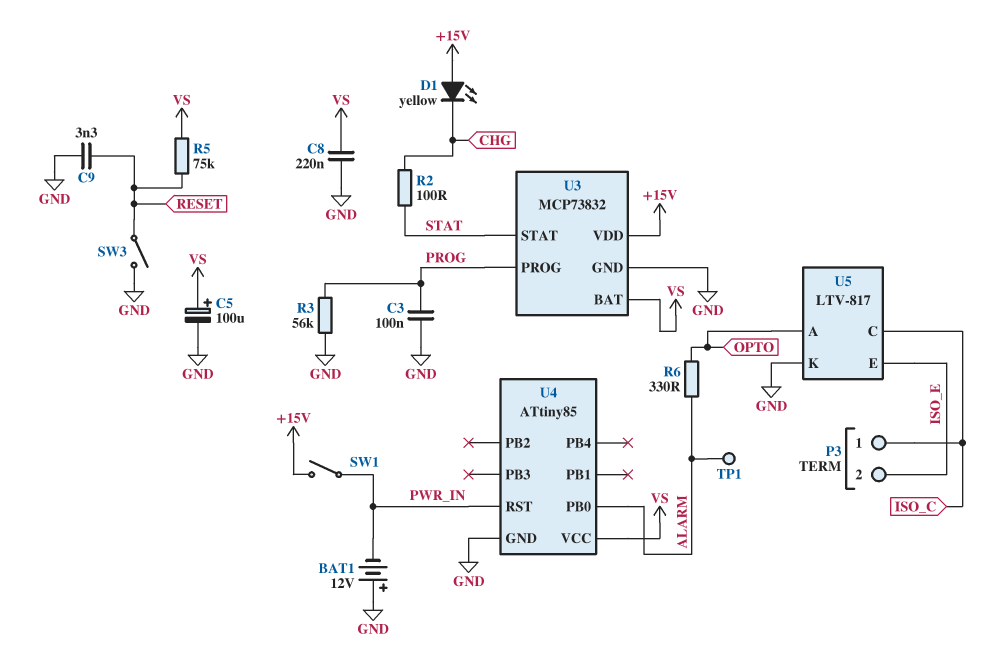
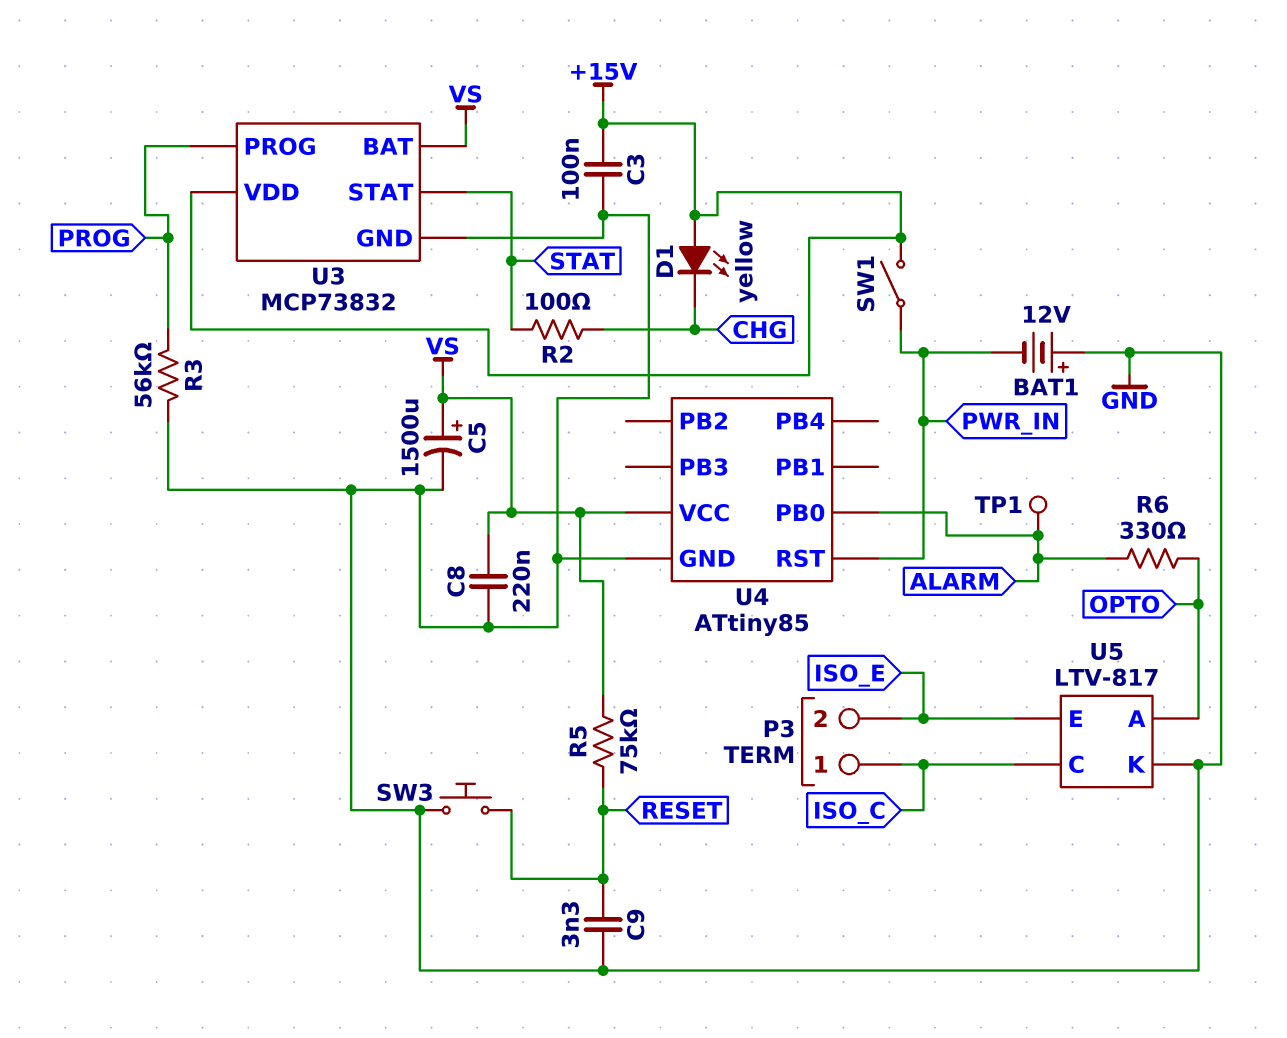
C3: 100nF (GND, PROG) -> 100nF (+15V, GND)
C5: 100uF (plus VS, minus GND) -> 1500uF (plus VS, minus GND)
SW3: switch (GND, RESET) -> button (GND, RESET)

